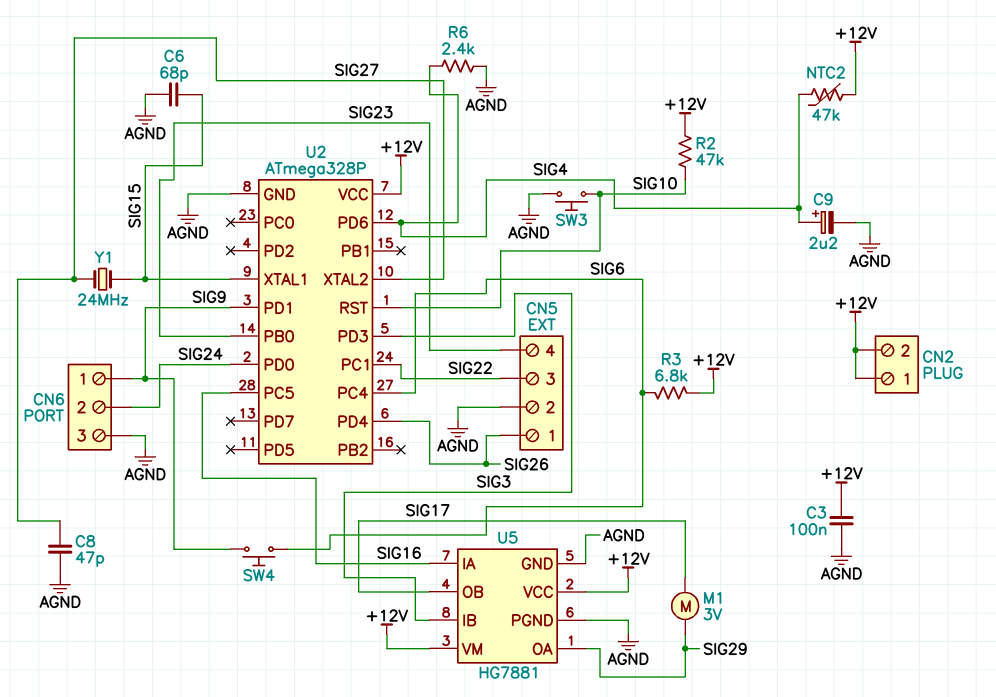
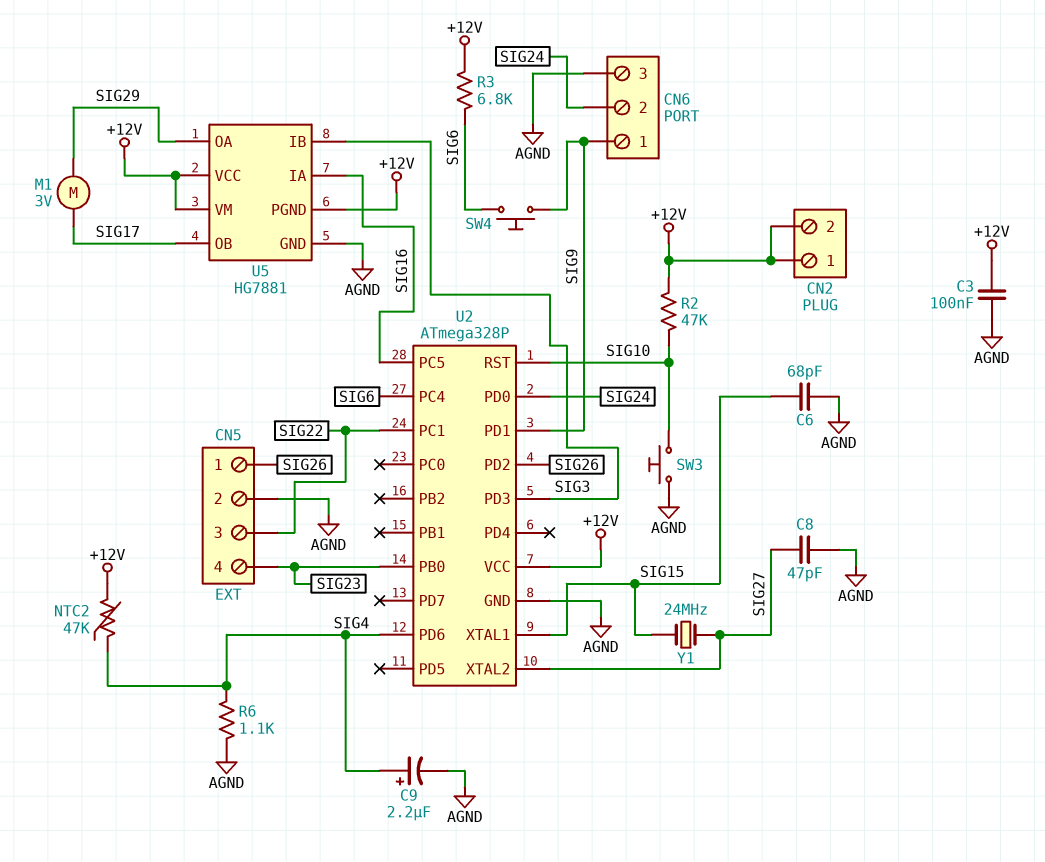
R6: 2.4k (AGND, SIG4) -> 1.1k (AGND, SIG4)
U2 pin PD2: none -> SIG26
U2 pin PD4: SIG26 -> none
U5 pin PGND: AGND -> +12V

